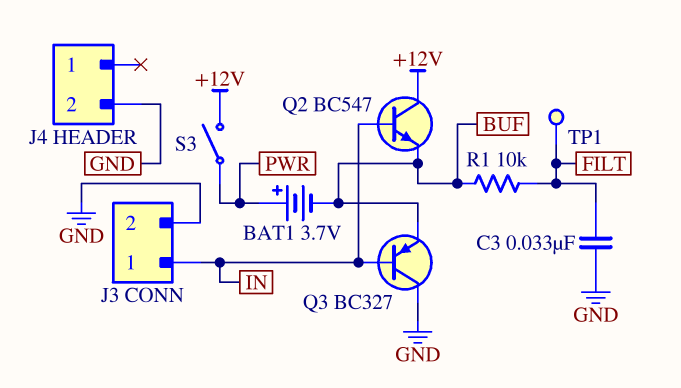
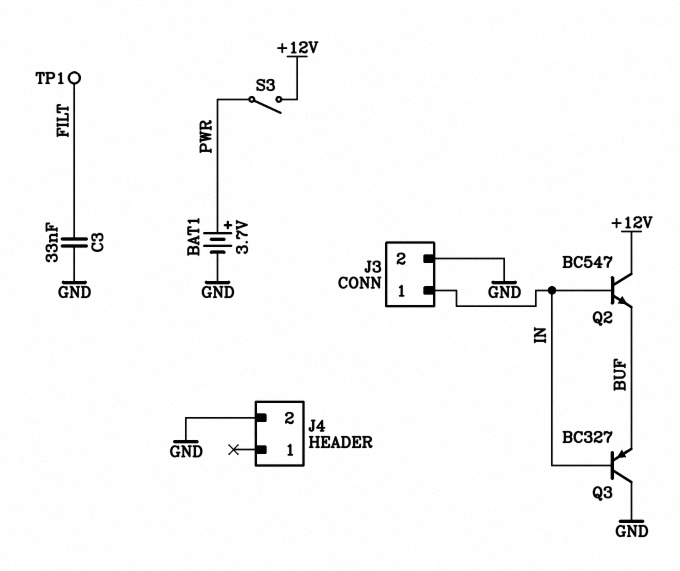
BAT1: 3.7V (plus PWR, minus BUF) -> 3.7V (plus PWR, minus GND)
R1: 10k (BUF, FILT) -> none

